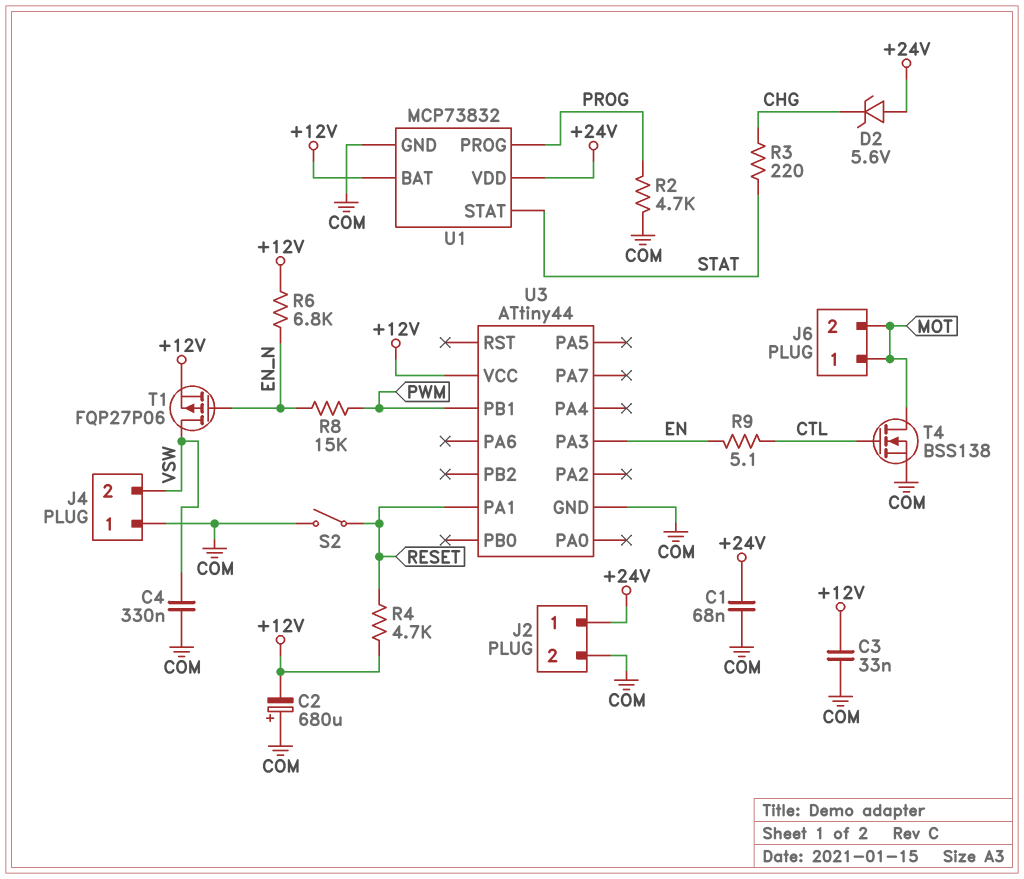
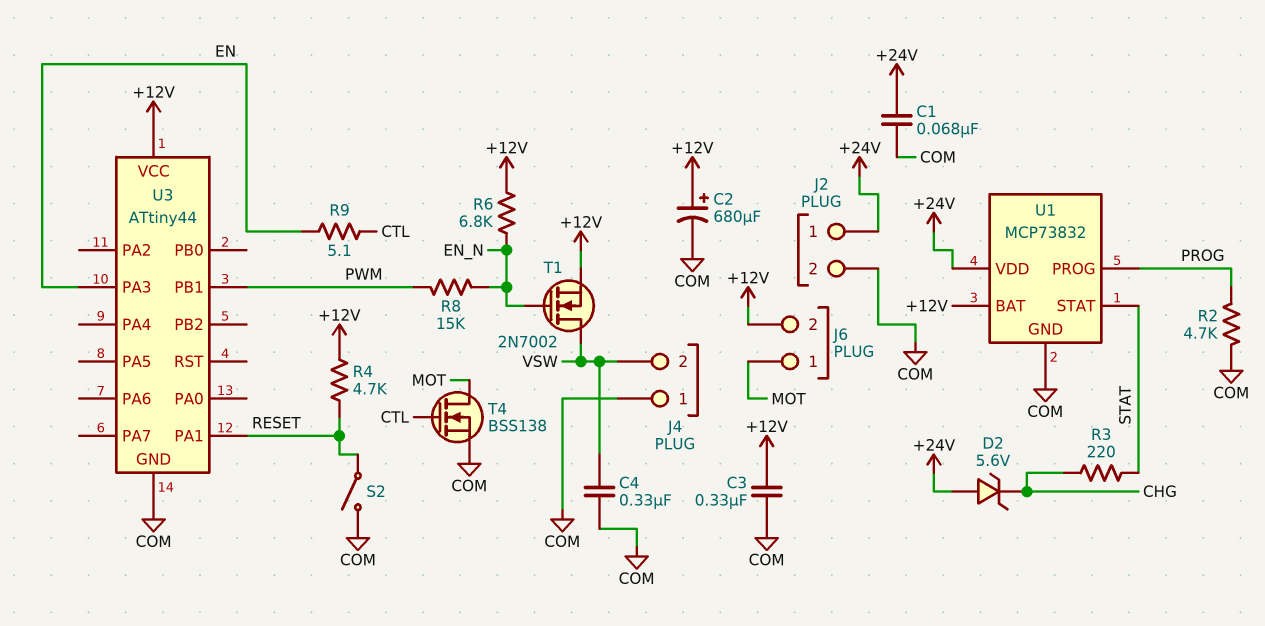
C2: 680uF (plus COM, minus +12V) -> 680uF (plus +12V, minus COM)
C3: 33nF (+12V, COM) -> 330nF (+12V, COM)
J6 pin 2: MOT -> +12V
T1: PMOS FQP27P06 (G EN_N, D VSW, S +12V) -> NMOS 2N7002 (G EN_N, D VSW, S +12V)

